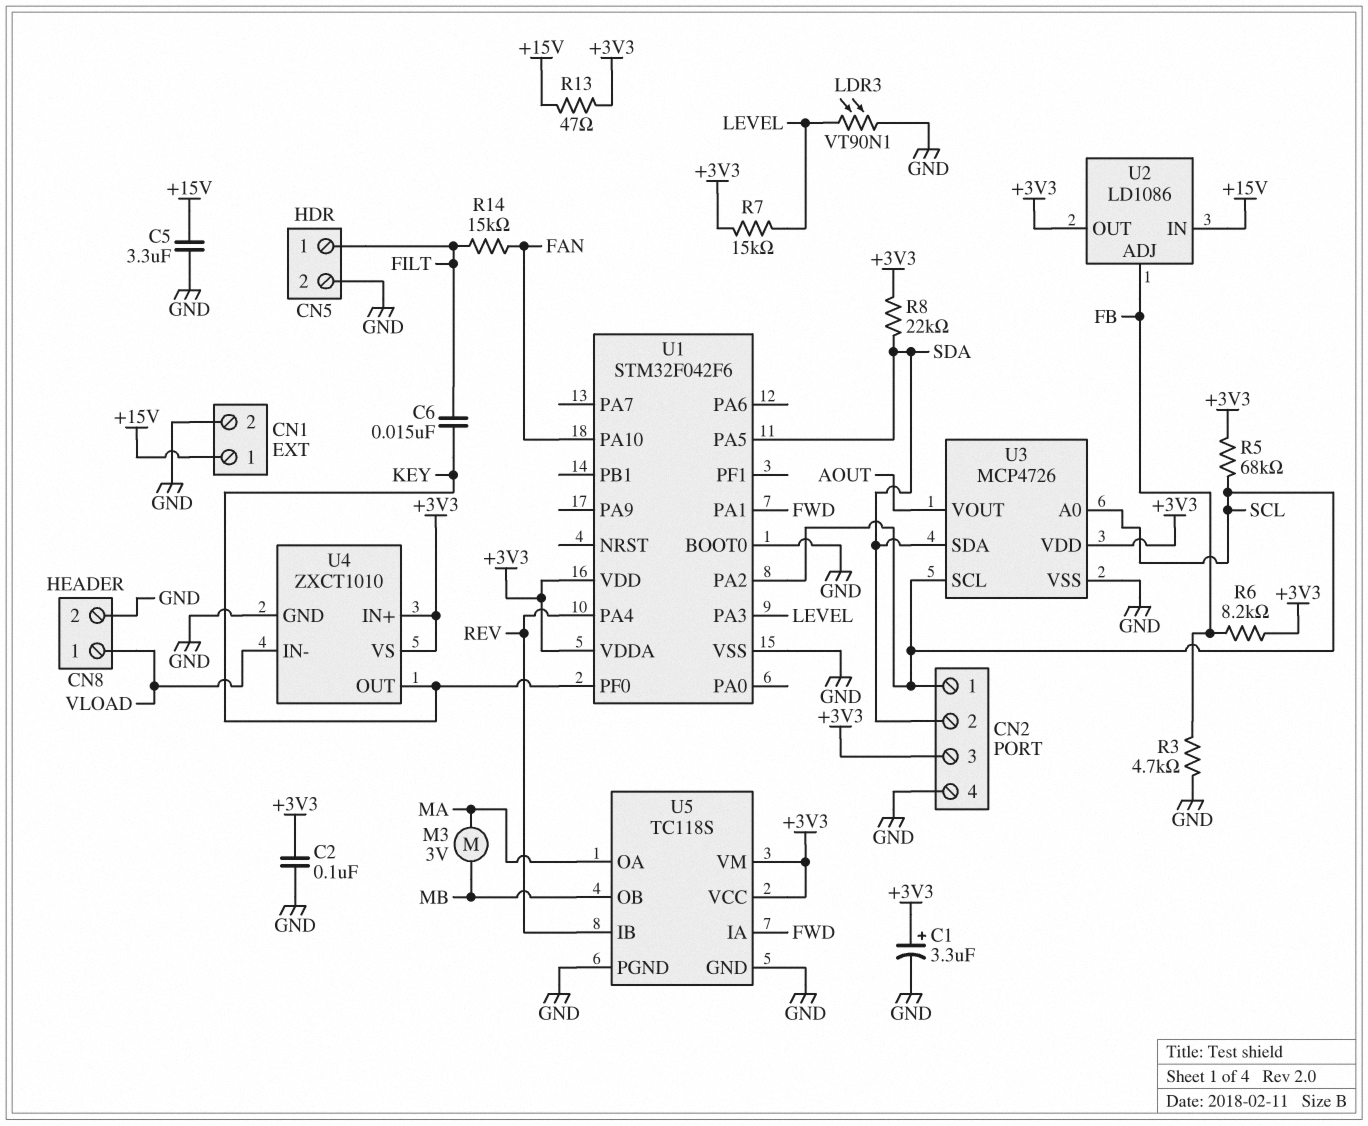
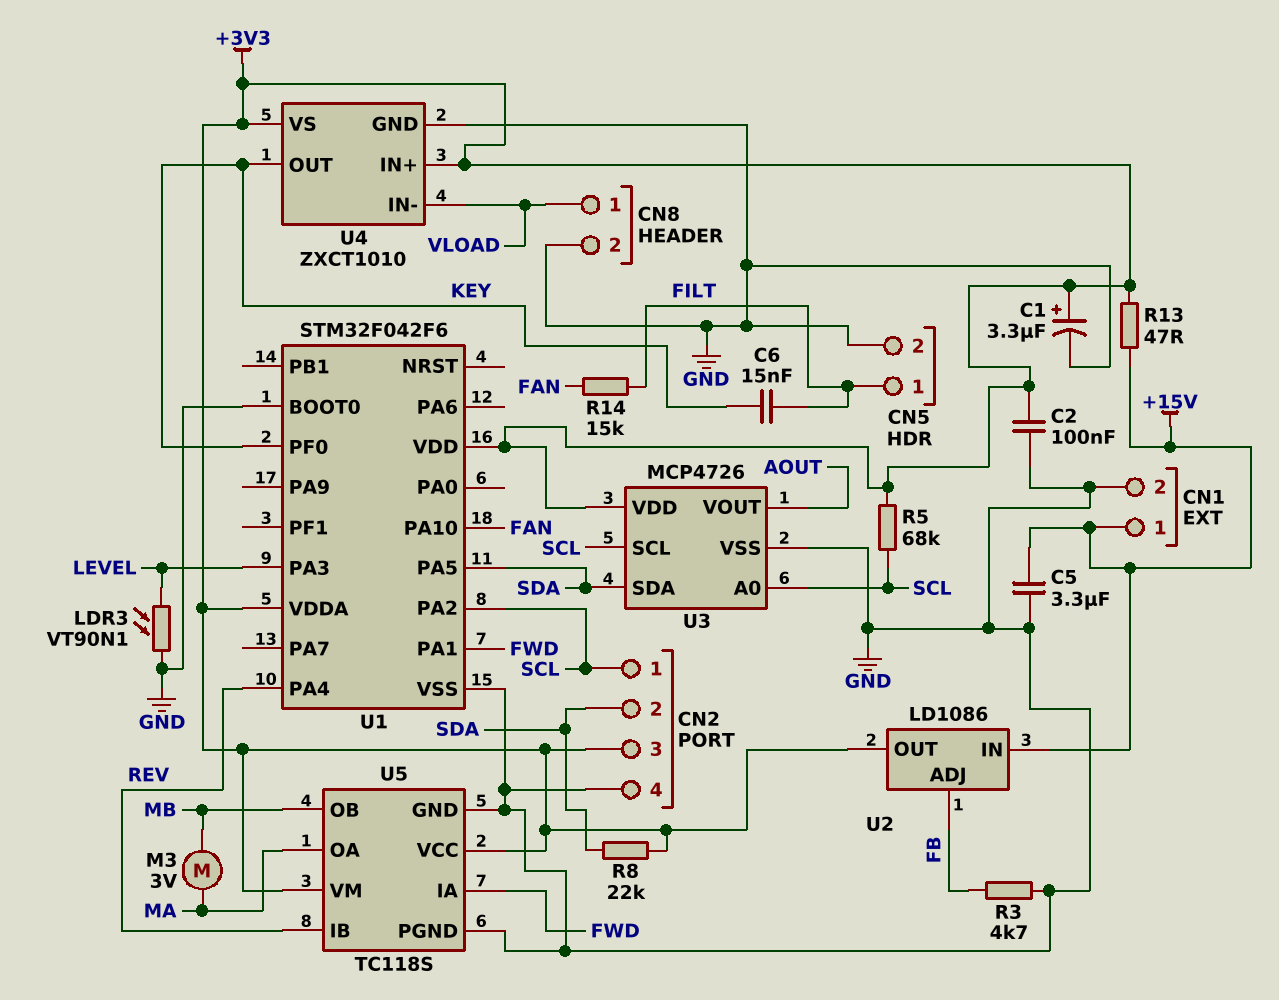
R6: 8.2k (+3V3, FB) -> none
R7: 15k (+3V3, LEVEL) -> none

